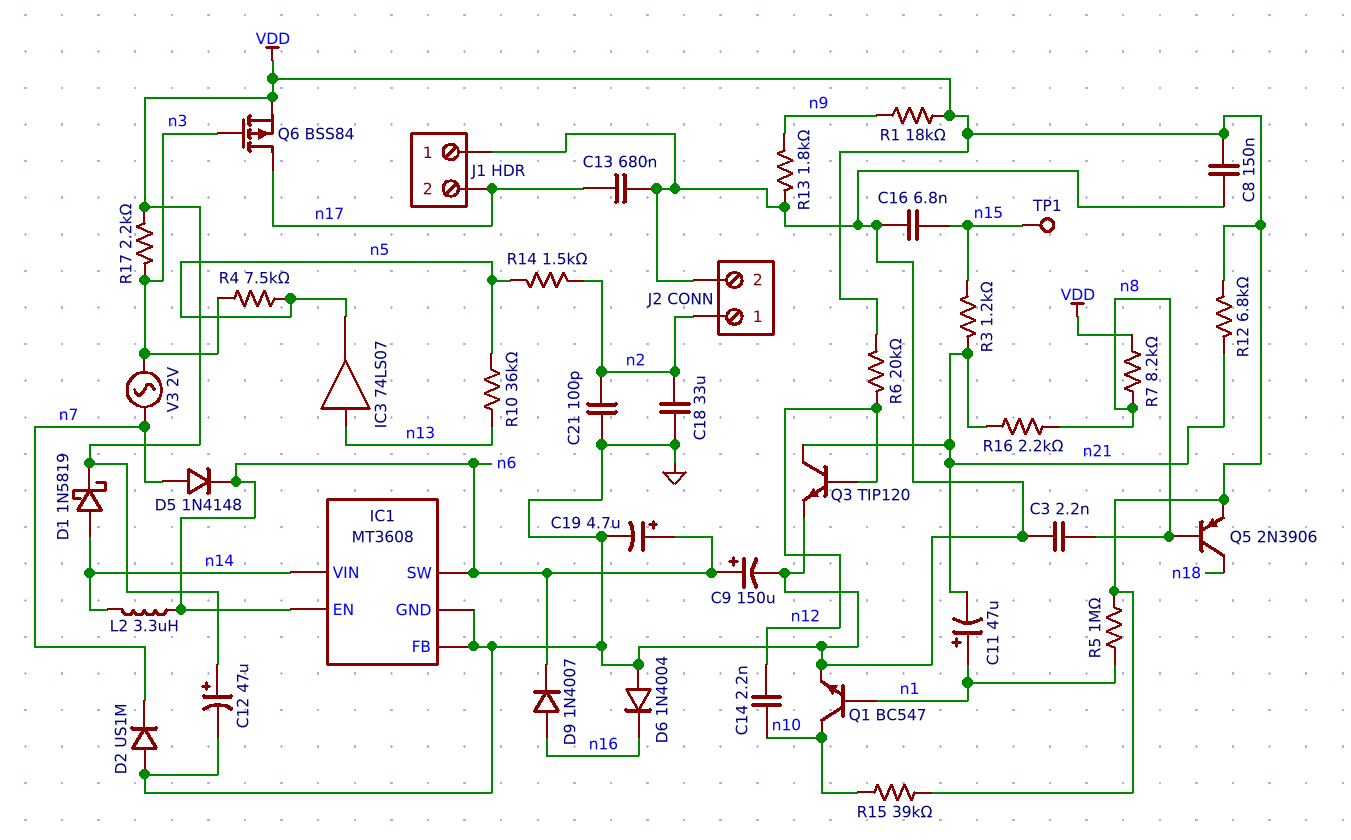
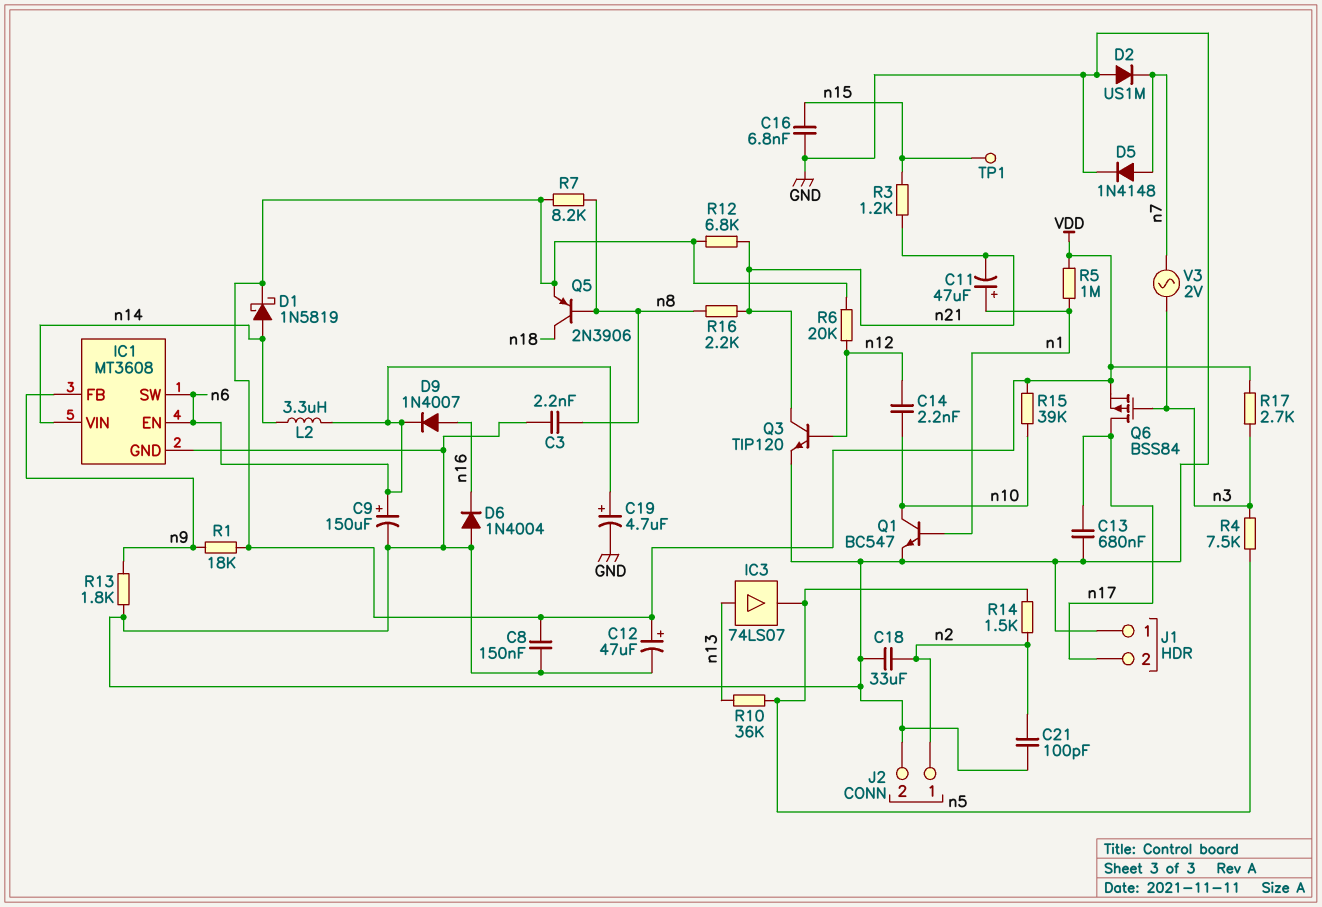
D5: diode 1N4148 (A n7, K n6) -> diode 1N4148 (A n7, K GND)
IC1 pin FB: GND -> n9
R17: 2.2k (VDD, n3) -> 2.7k (VDD, n3)

